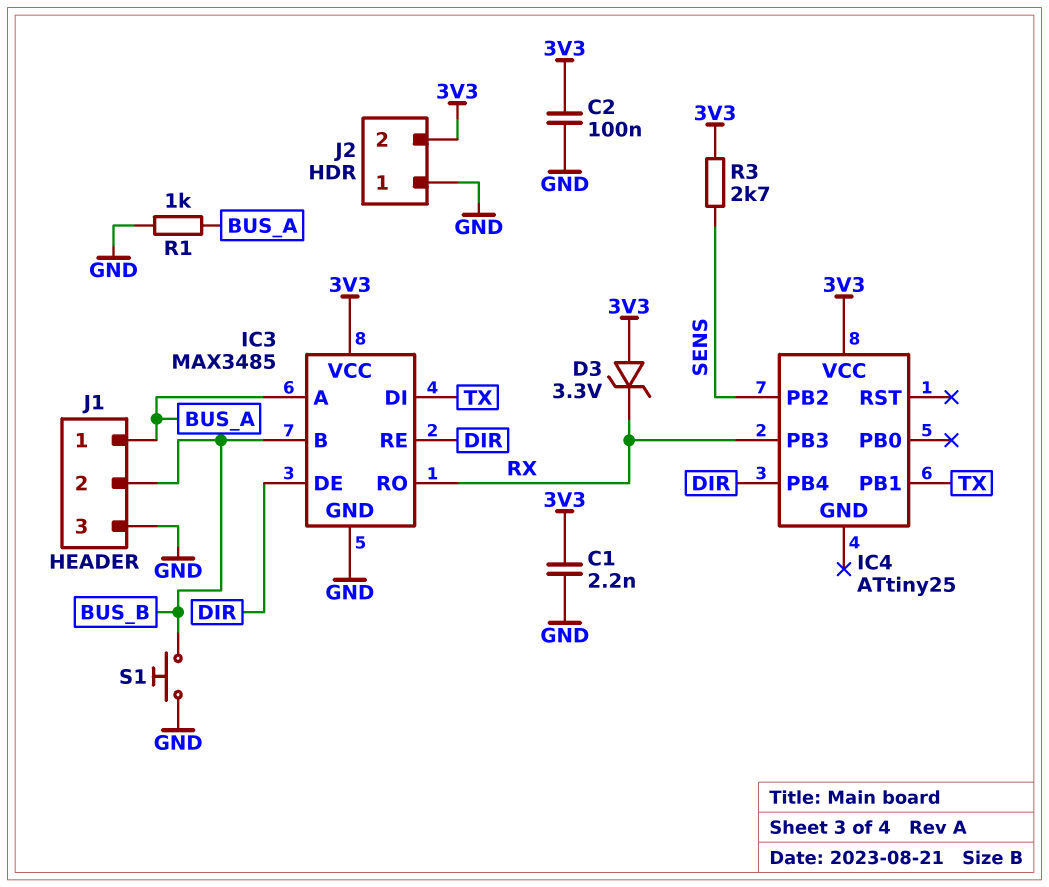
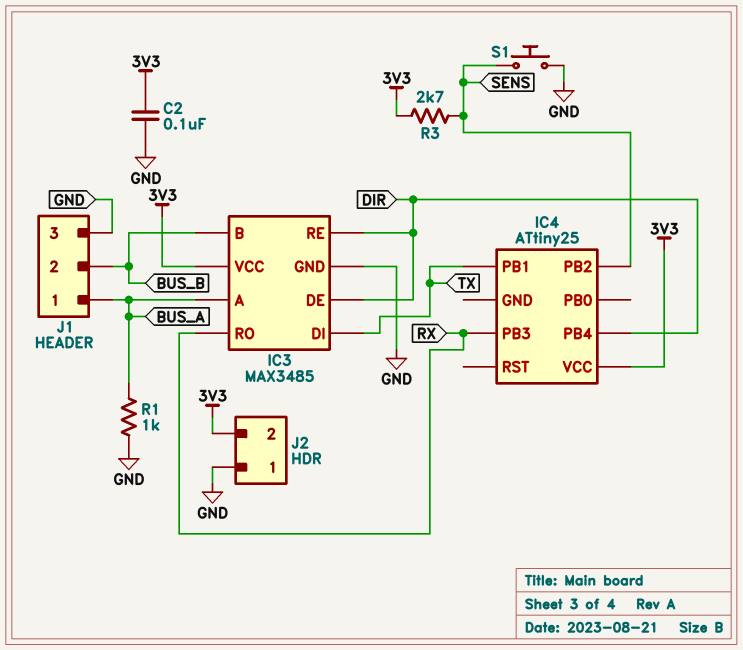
C1: 2.2nF (3V3, GND) -> none
D3: zener 3.3V (A 3V3, K RX) -> none
S1: button (BUS_B, GND) -> button (GND, SENS)

